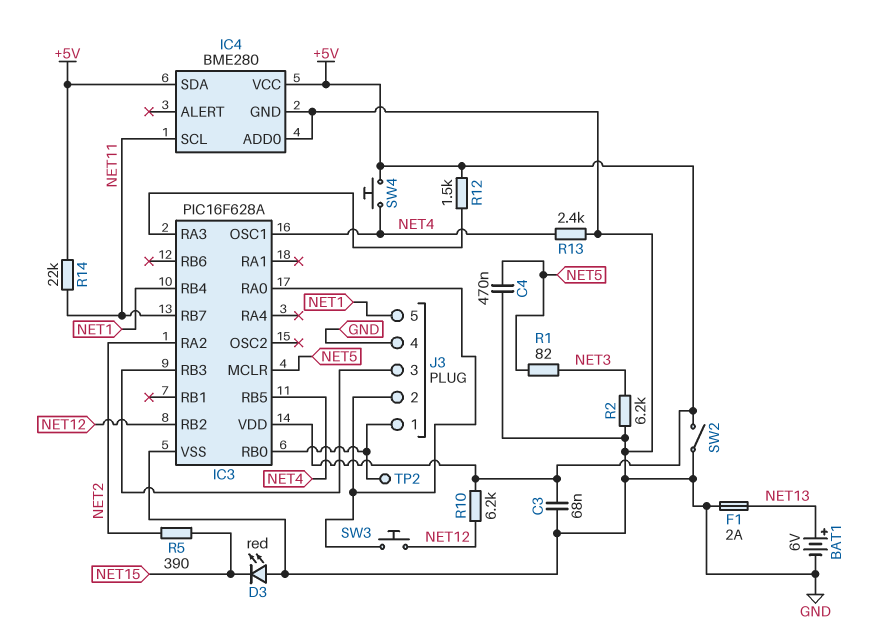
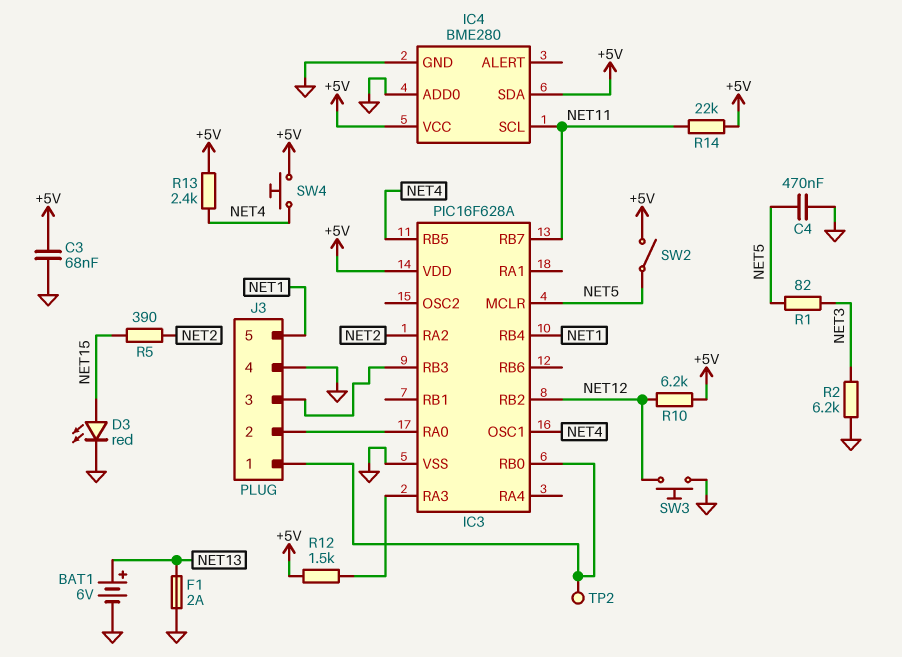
D3: LED red (A GND, K NET15) -> LED red (A NET15, K GND)
R13: 2.4k (GND, NET4) -> 2.4k (+5V, NET4)
SW2: switch (+5V, GND) -> switch (+5V, NET5)
SW3: button (IC3/RA0, NET12) -> button (GND, NET12)

